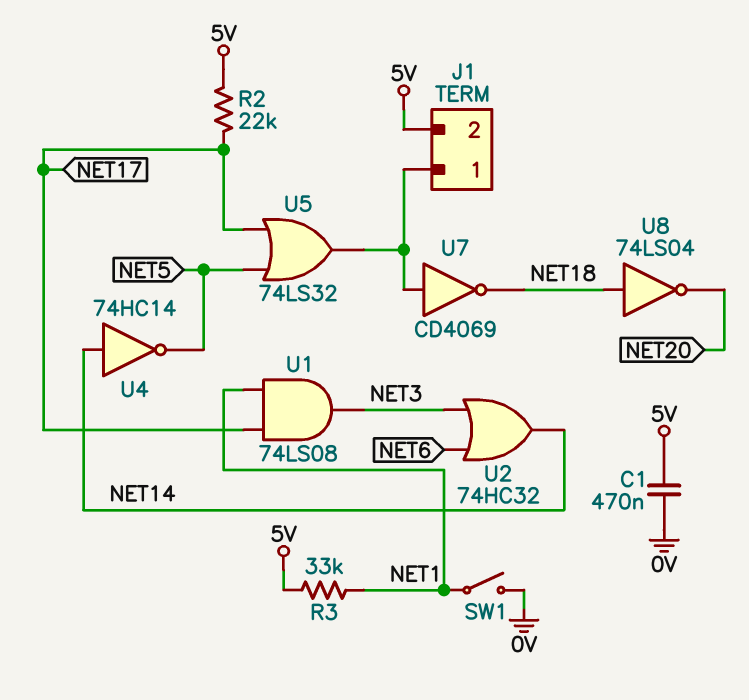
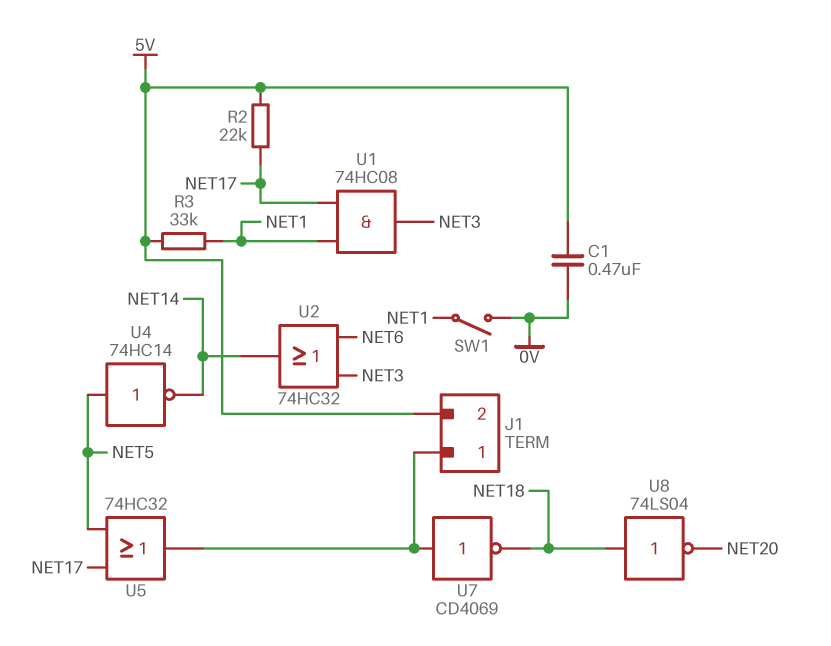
U1: AND 74LS08 (in NET1, in NET17, out NET3) -> AND 74HC08 (in NET1, in NET17, out NET3)
U4: NOT 74HC14 (in NET14, out NET5) -> NOT 74HC14 (in NET5, out NET14)
U5: OR 74LS32 (in NET5, in NET17, out J1/1) -> OR 74HC32 (in NET5, in NET17, out J1/1)

